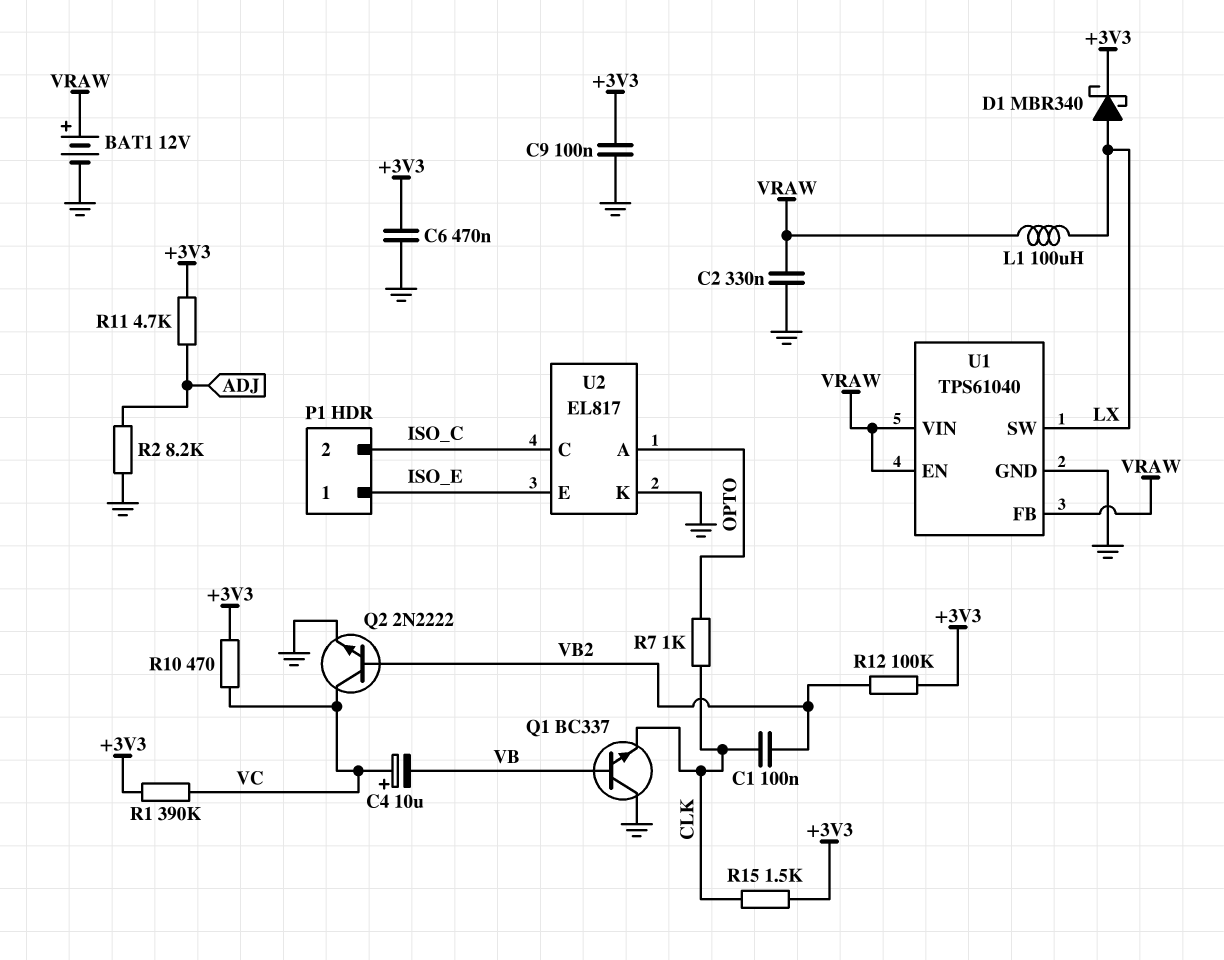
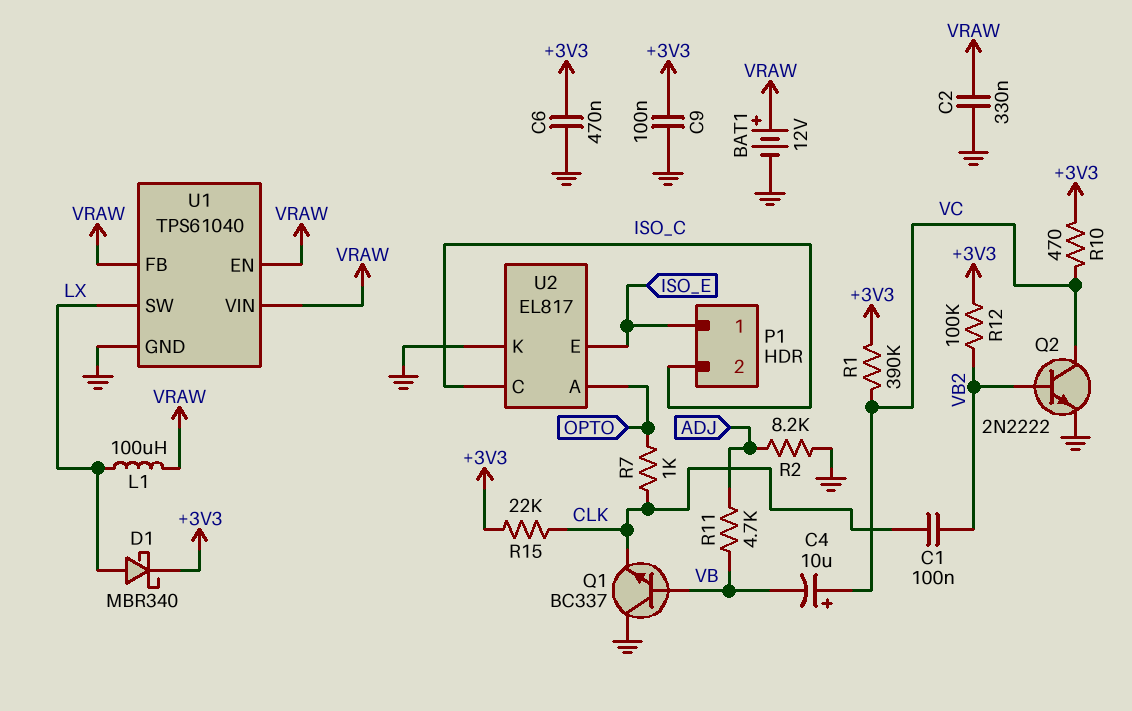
R11: 4.7k (+3V3, ADJ) -> 4.7k (ADJ, VB)
R15: 1.5k (+3V3, CLK) -> 22k (+3V3, CLK)

